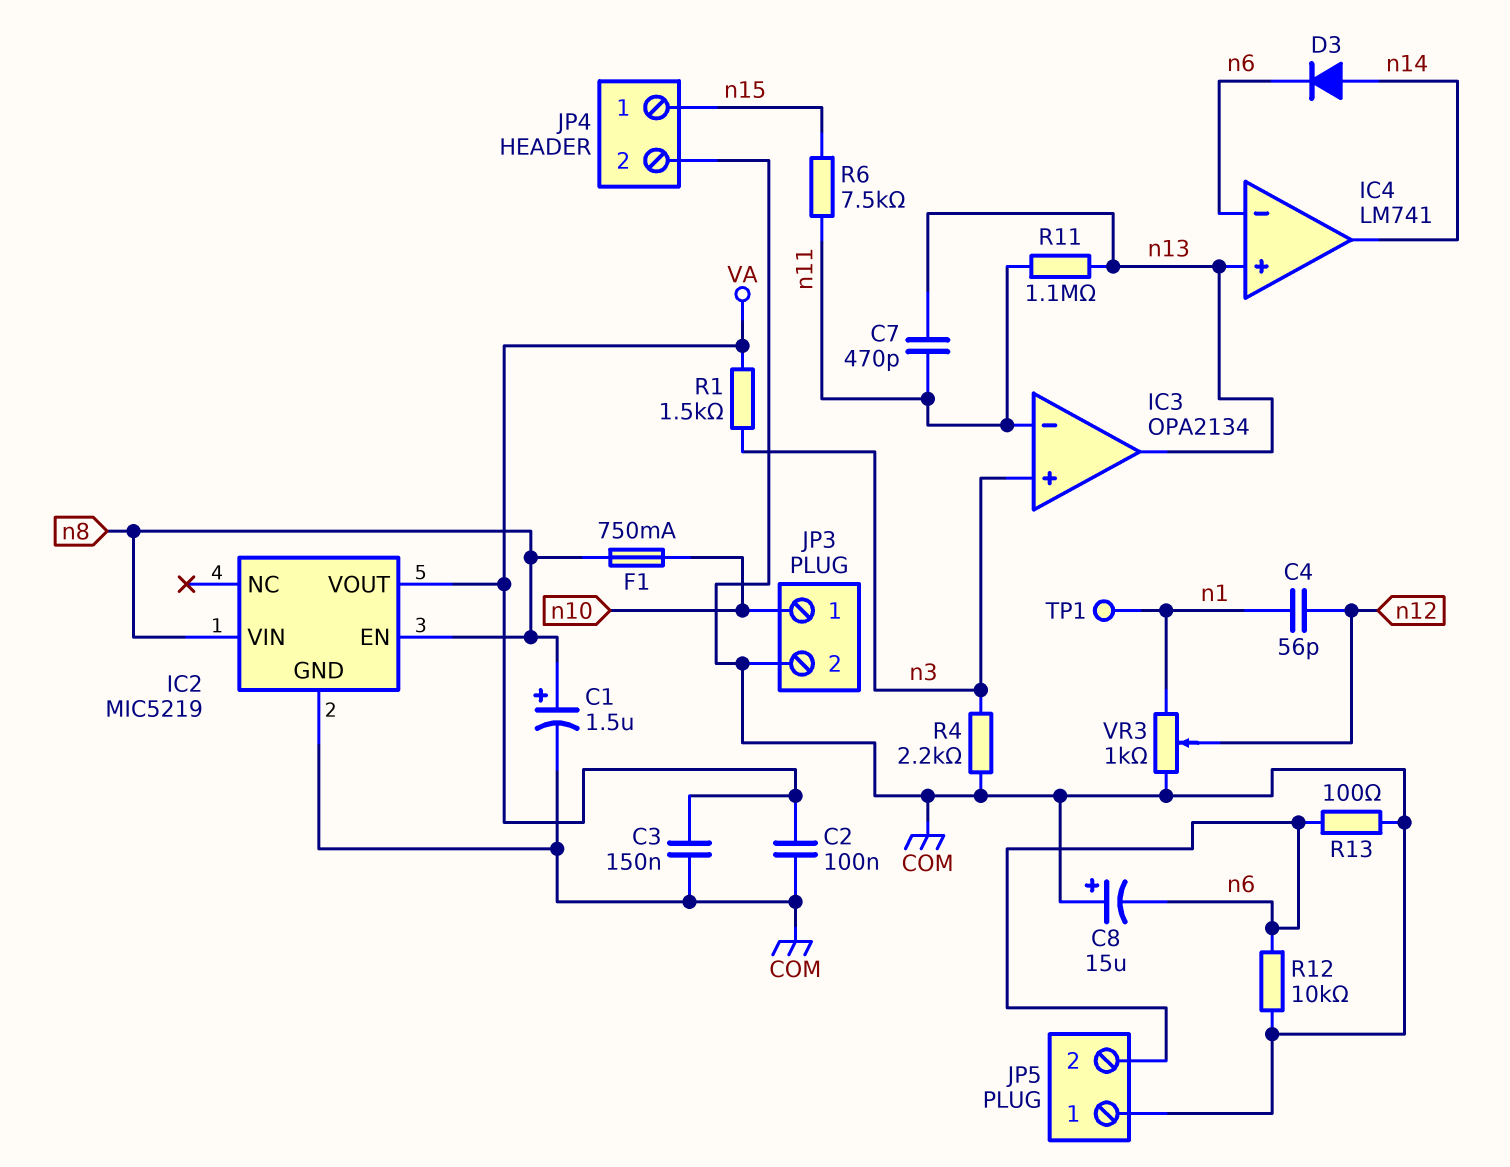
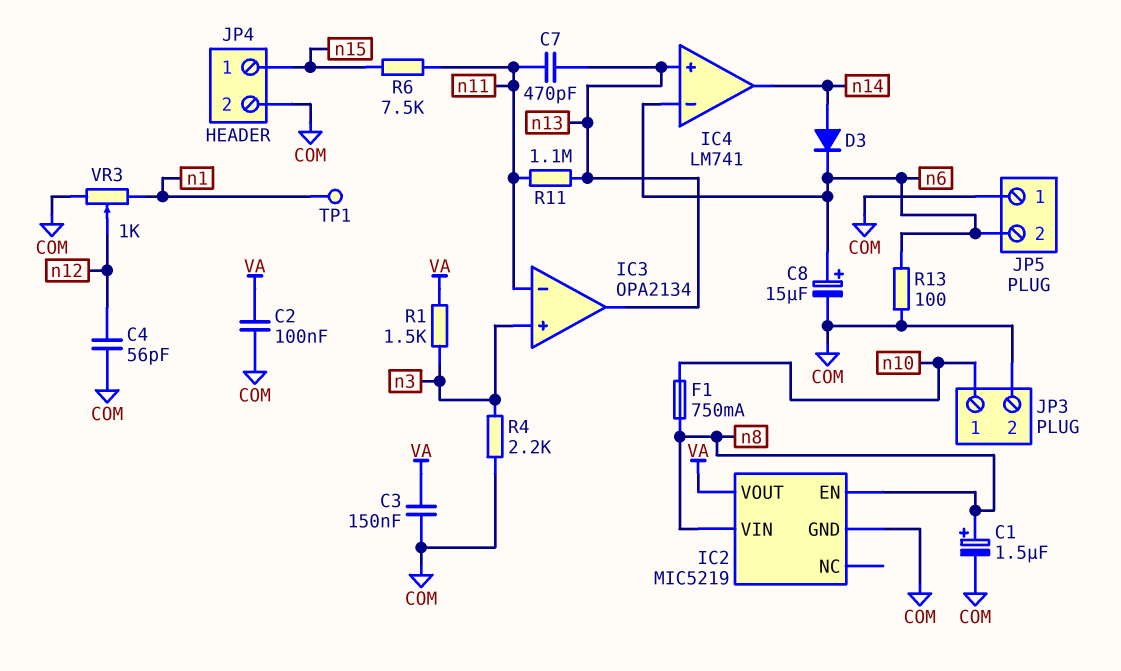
C4: 56pF (n1, n12) -> 56pF (COM, n12)
C8: 15uF (plus COM, minus n6) -> 15uF (plus n6, minus COM)
R12: 10k (COM, n6) -> none

